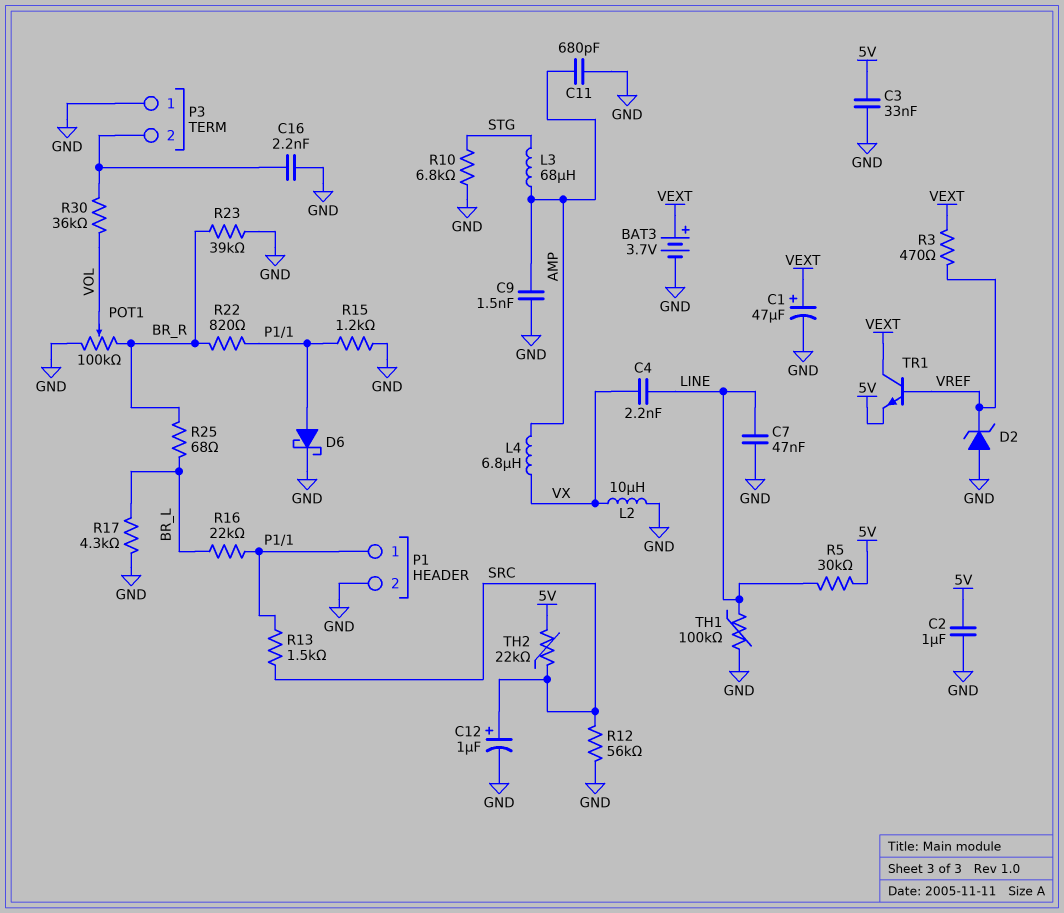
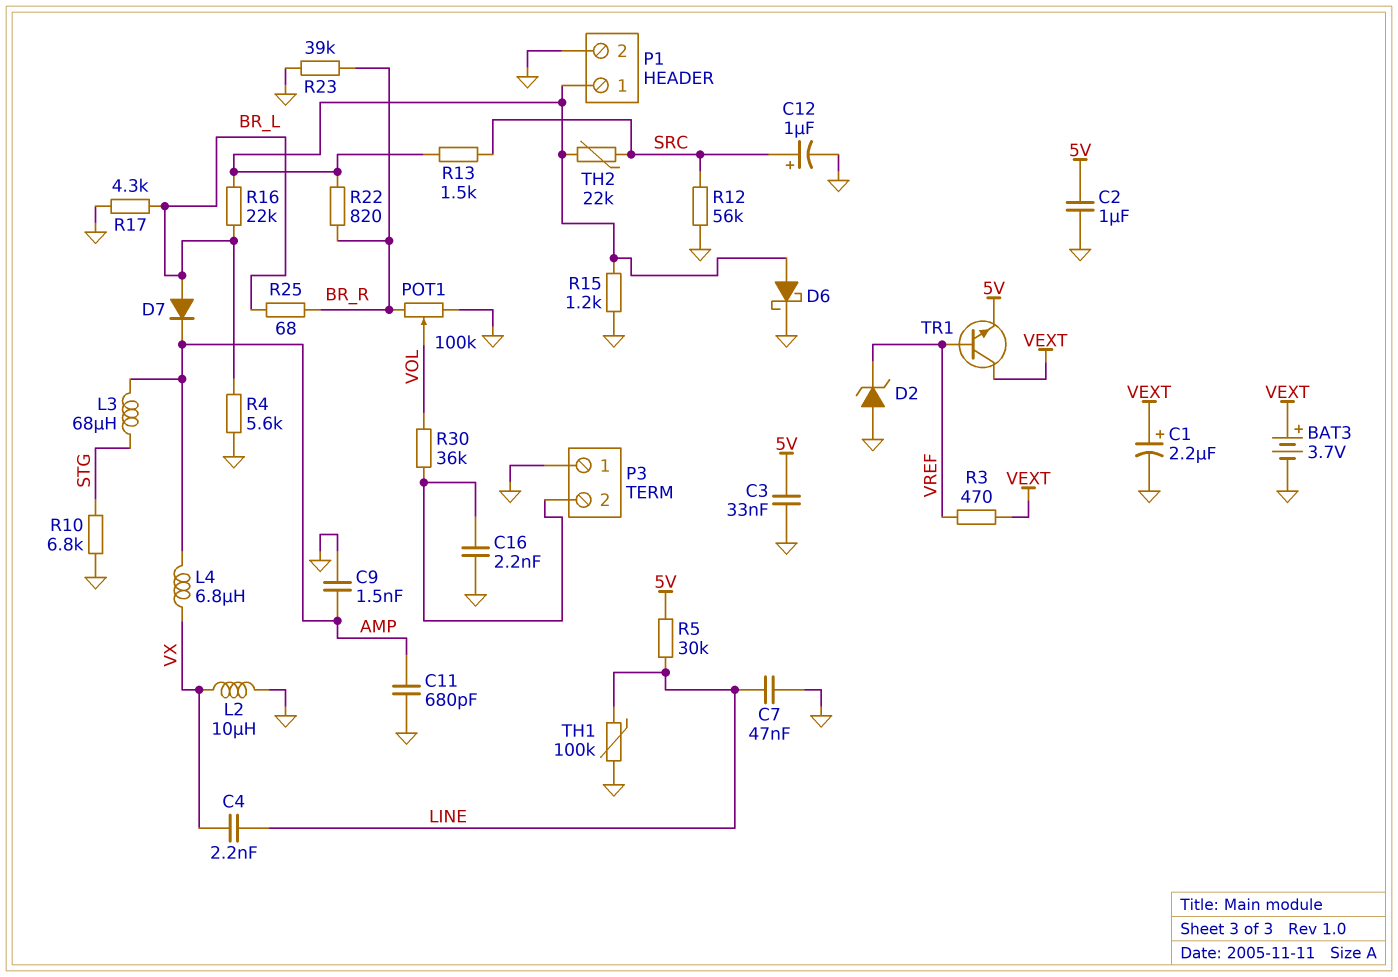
C1: 47uF (plus VEXT, minus GND) -> 2.2uF (plus VEXT, minus GND)
D7: none -> diode (A BR_L, K AMP)
R4: none -> 5.6k (BR_L, GND)
TH2: 22k (5V, SRC) -> 22k (P1/1, SRC)

